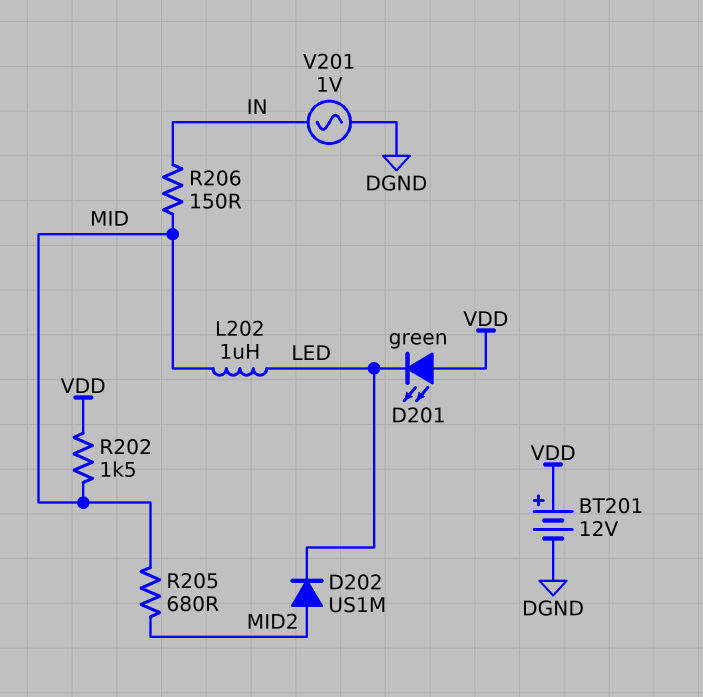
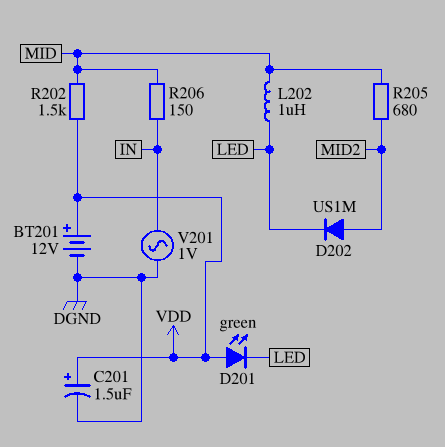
C201: none -> 1.5uF (plus VDD, minus DGND)

